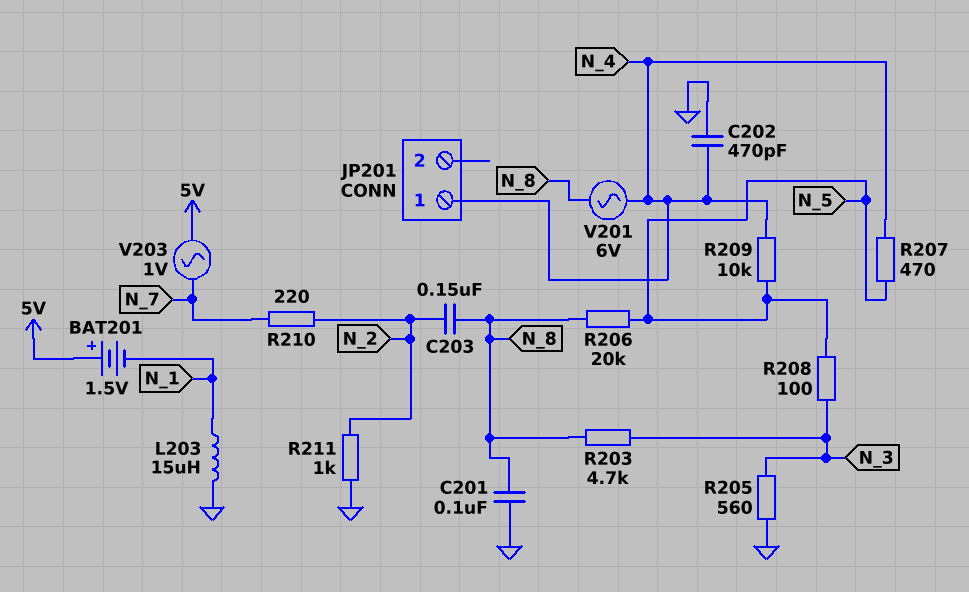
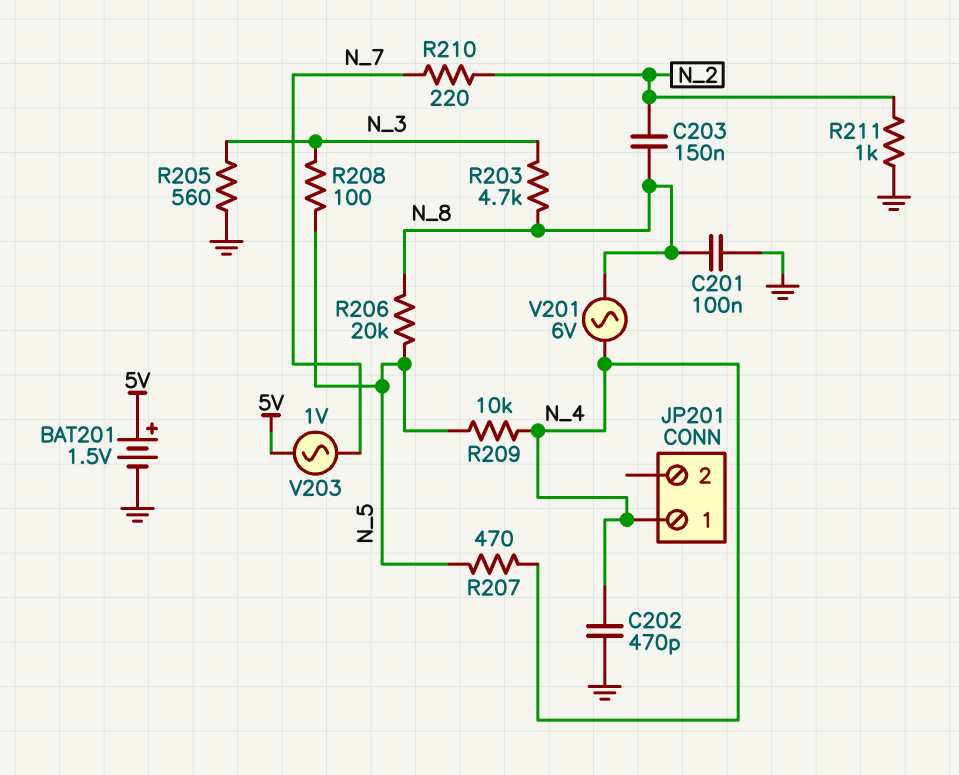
BAT201: 1.5V (plus 5V, minus N_1) -> 1.5V (plus 5V, minus GND)
L203: 15uH (GND, N_1) -> none

